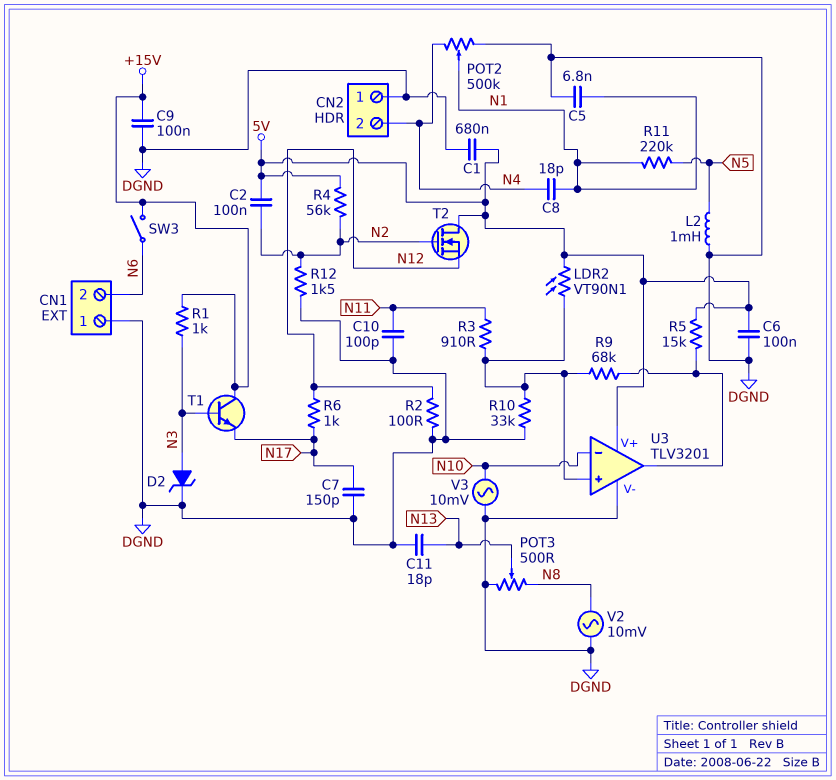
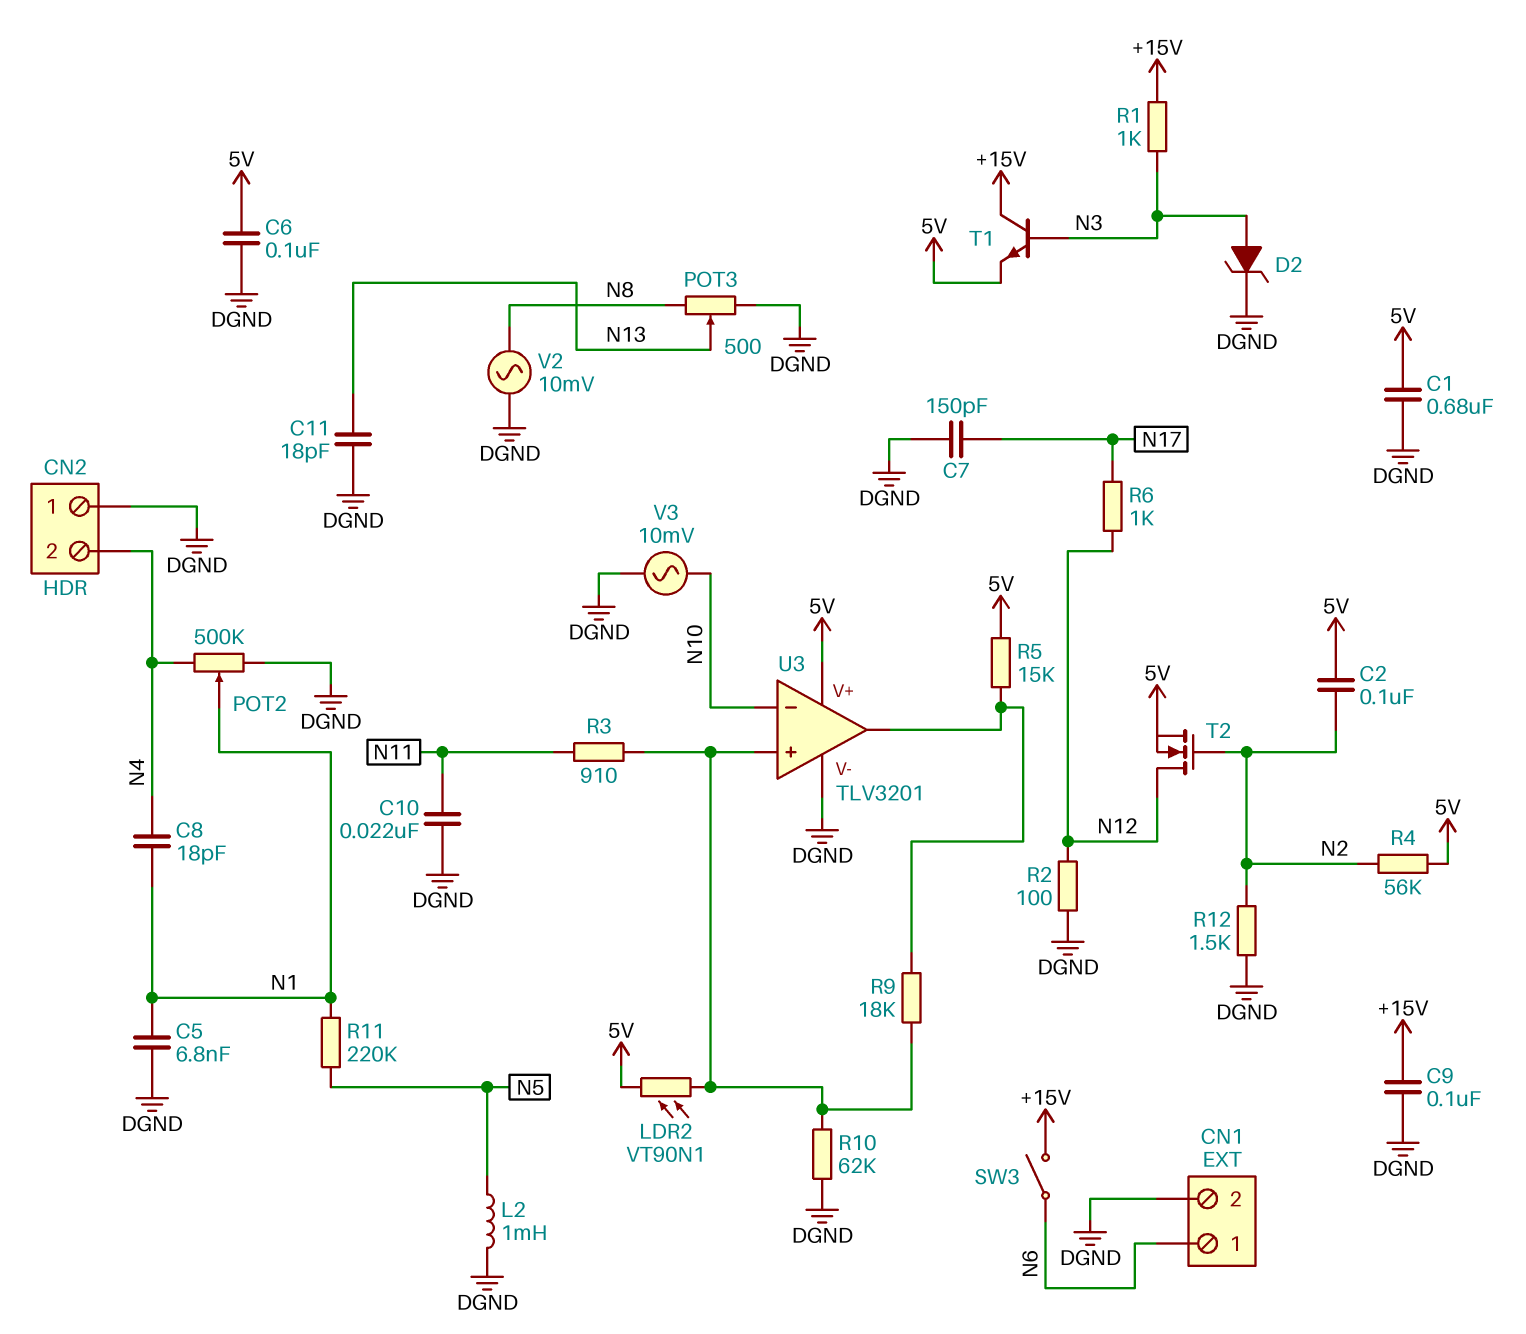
C10: 100pF (DGND, N11) -> 22nF (DGND, N11)
CN1 pin 1: DGND -> N6
CN1 pin 2: N6 -> DGND
R9: 68k (U3/in+, U3/out) -> 18k (U3/in+, U3/out)
R10: 33k (DGND, U3/in+) -> 62k (DGND, U3/in+)
T1: NPN (B N3, C +15V, E N17) -> NPN (B N3, C +15V, E 5V)
T2: NMOS (G N2, D 5V, S N12) -> NMOS (G N2, D N12, S 5V)

